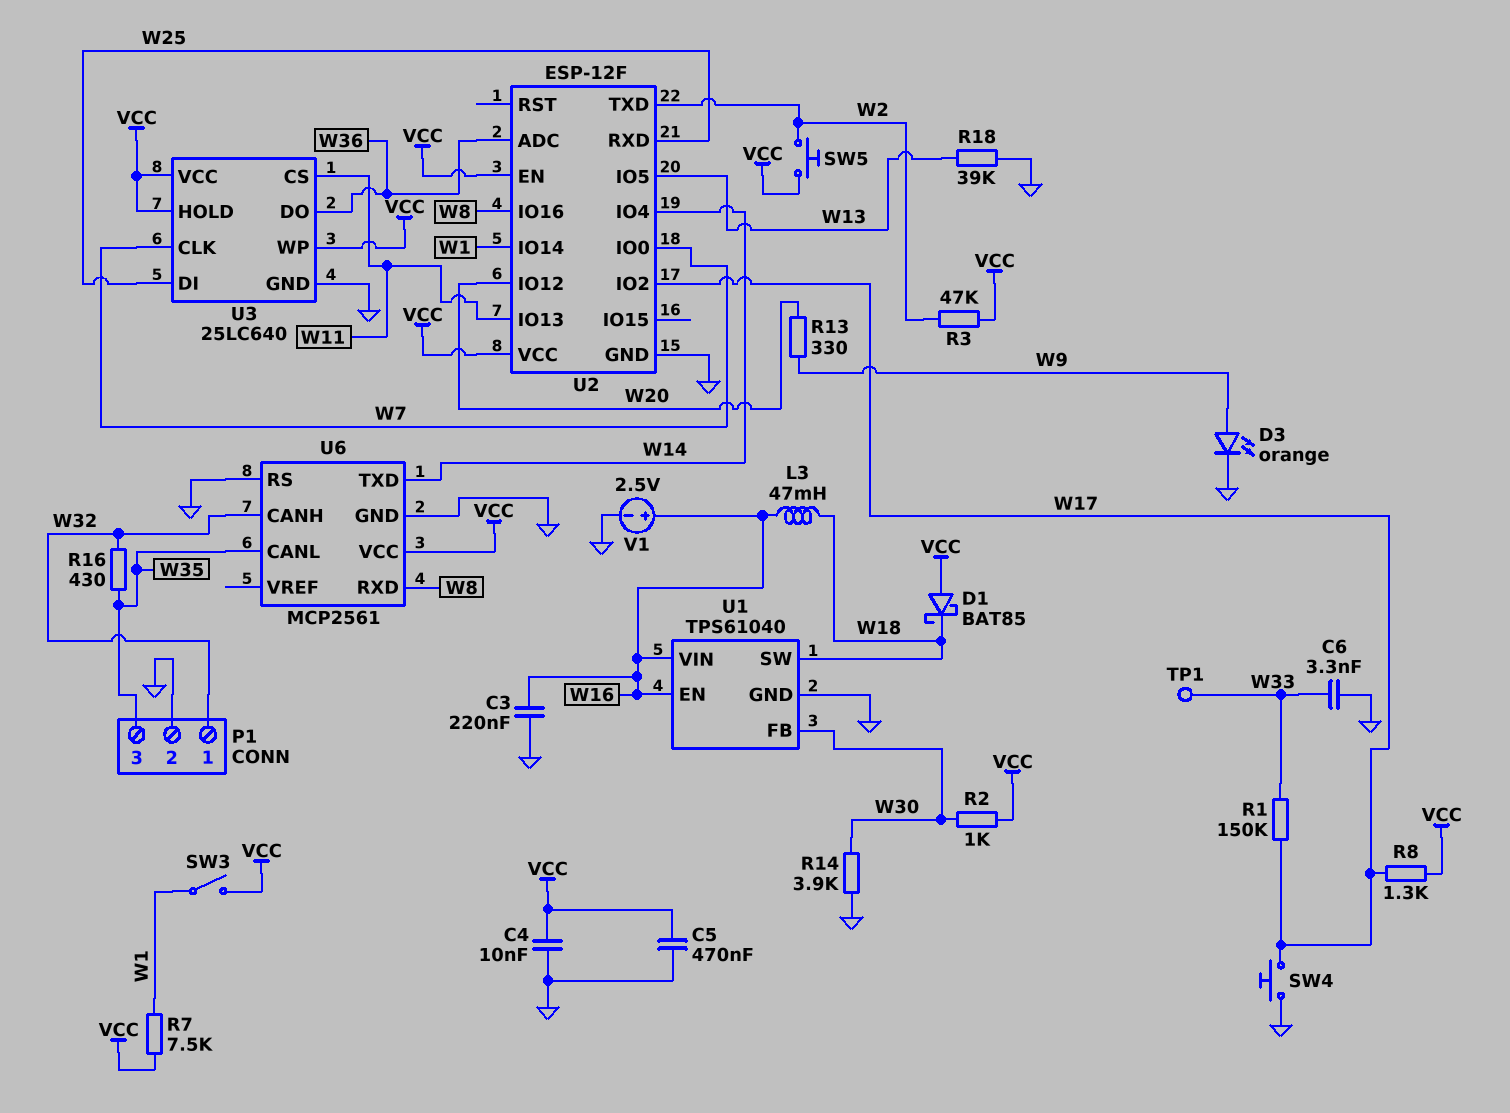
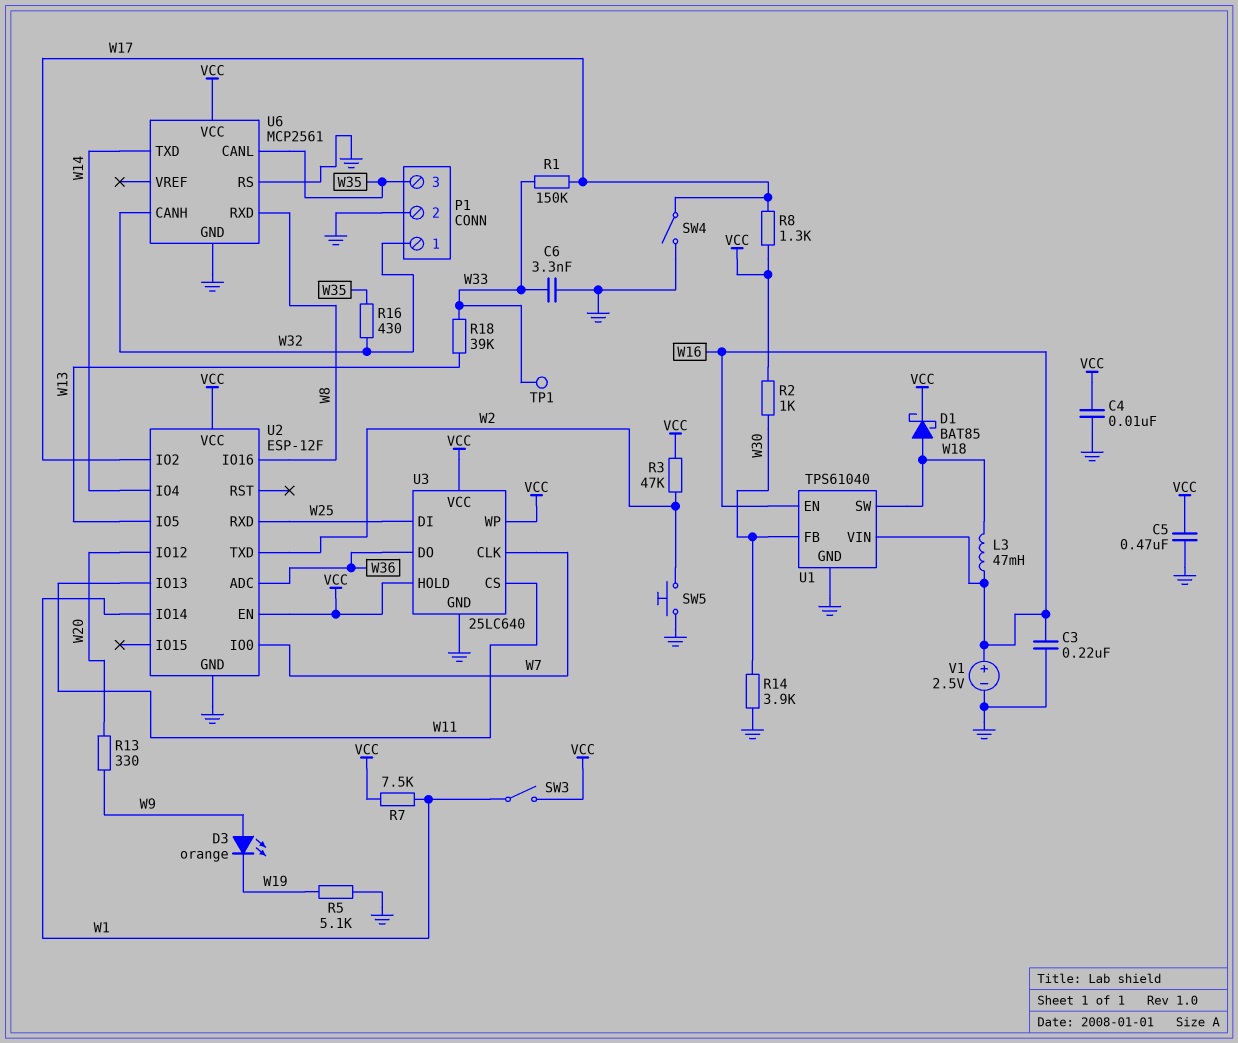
D1: schottky BAT85 (A VCC, K W18) -> schottky BAT85 (A W18, K VCC)
D3: LED orange (A W9, K GND) -> LED orange (A W9, K W19)
R5: none -> 5.1k (GND, W19)
R18: 39k (GND, W13) -> 39k (W13, W33)
SW4: button (GND, W17) -> switch (GND, W17)
SW5: button (VCC, W2) -> button (GND, W2)

